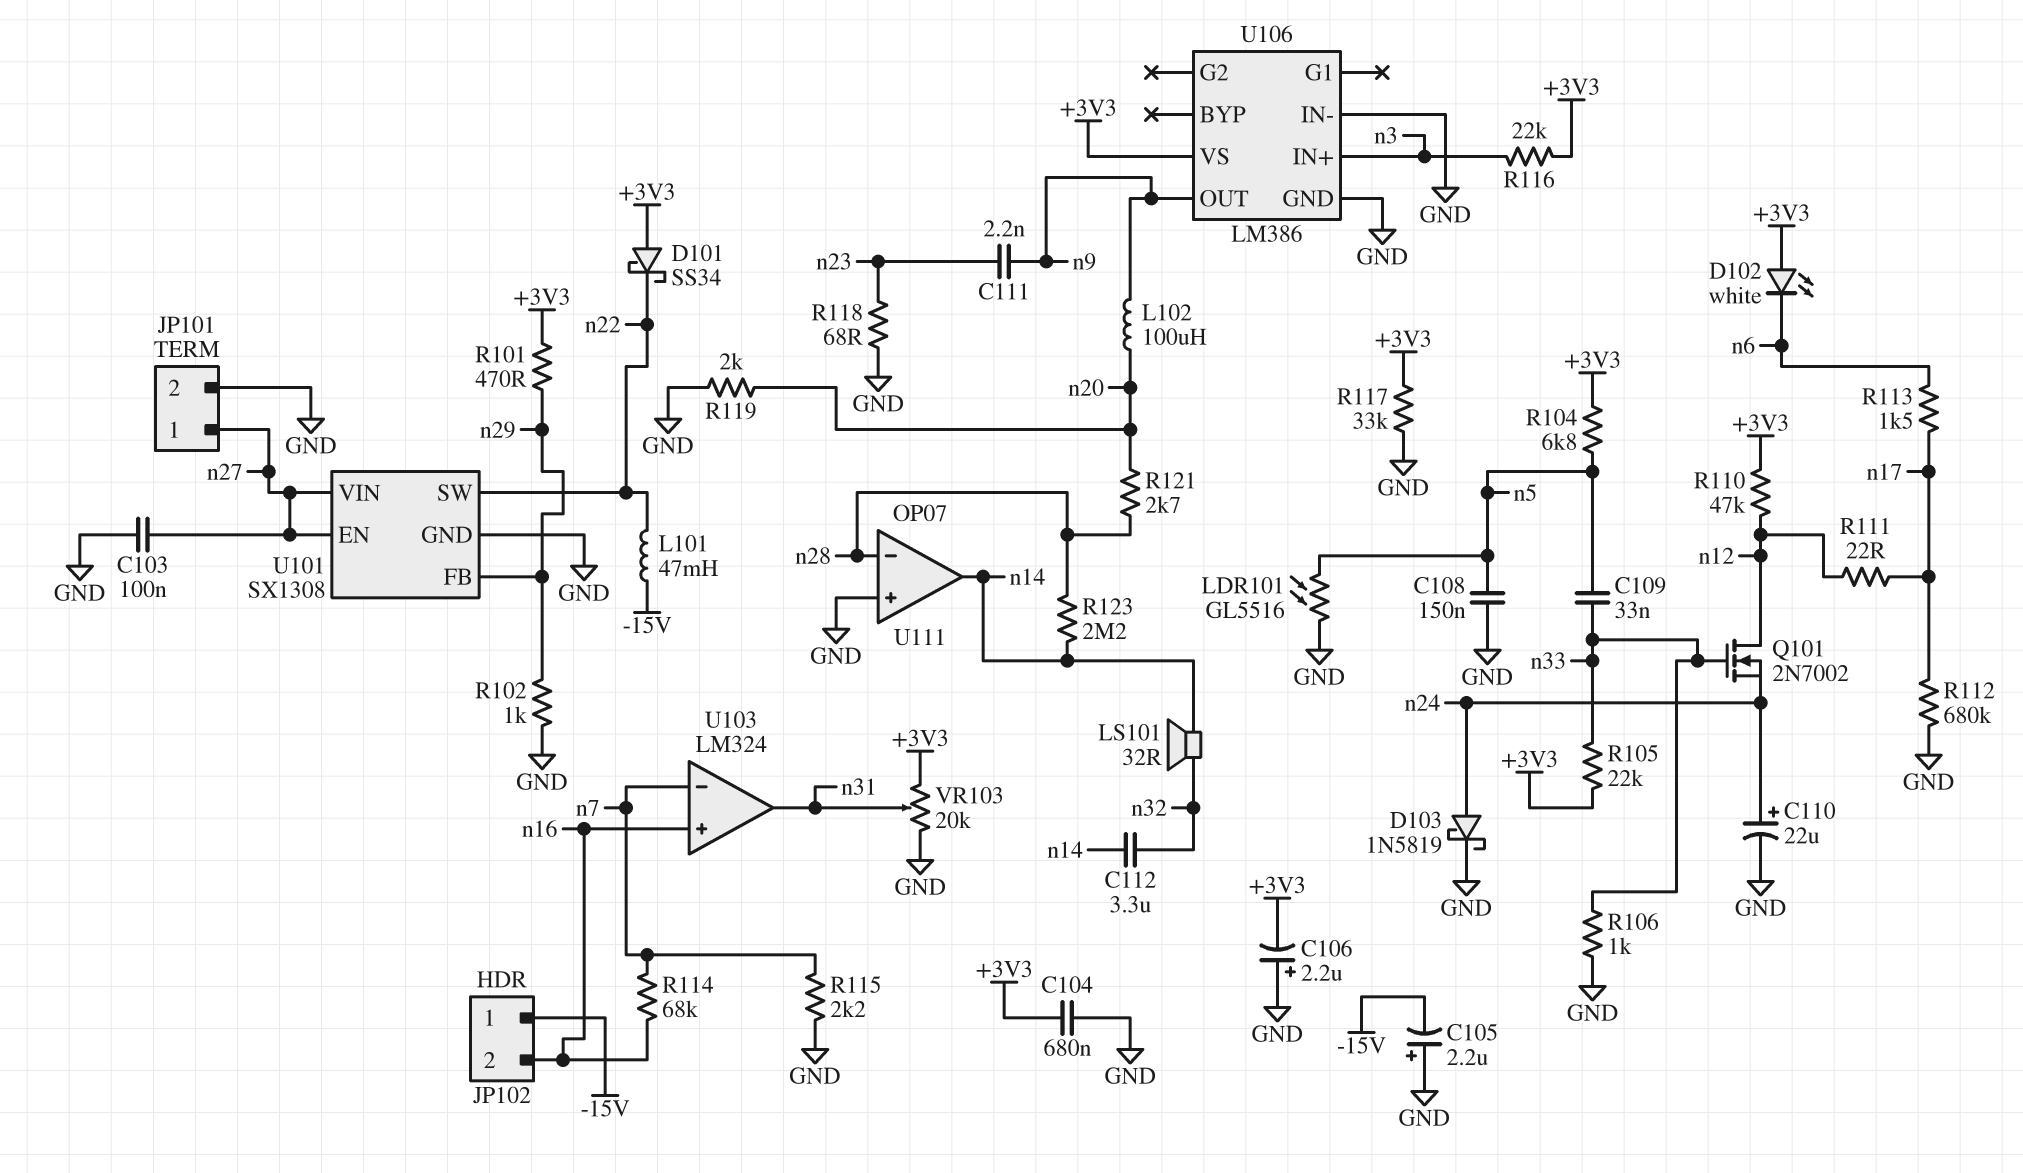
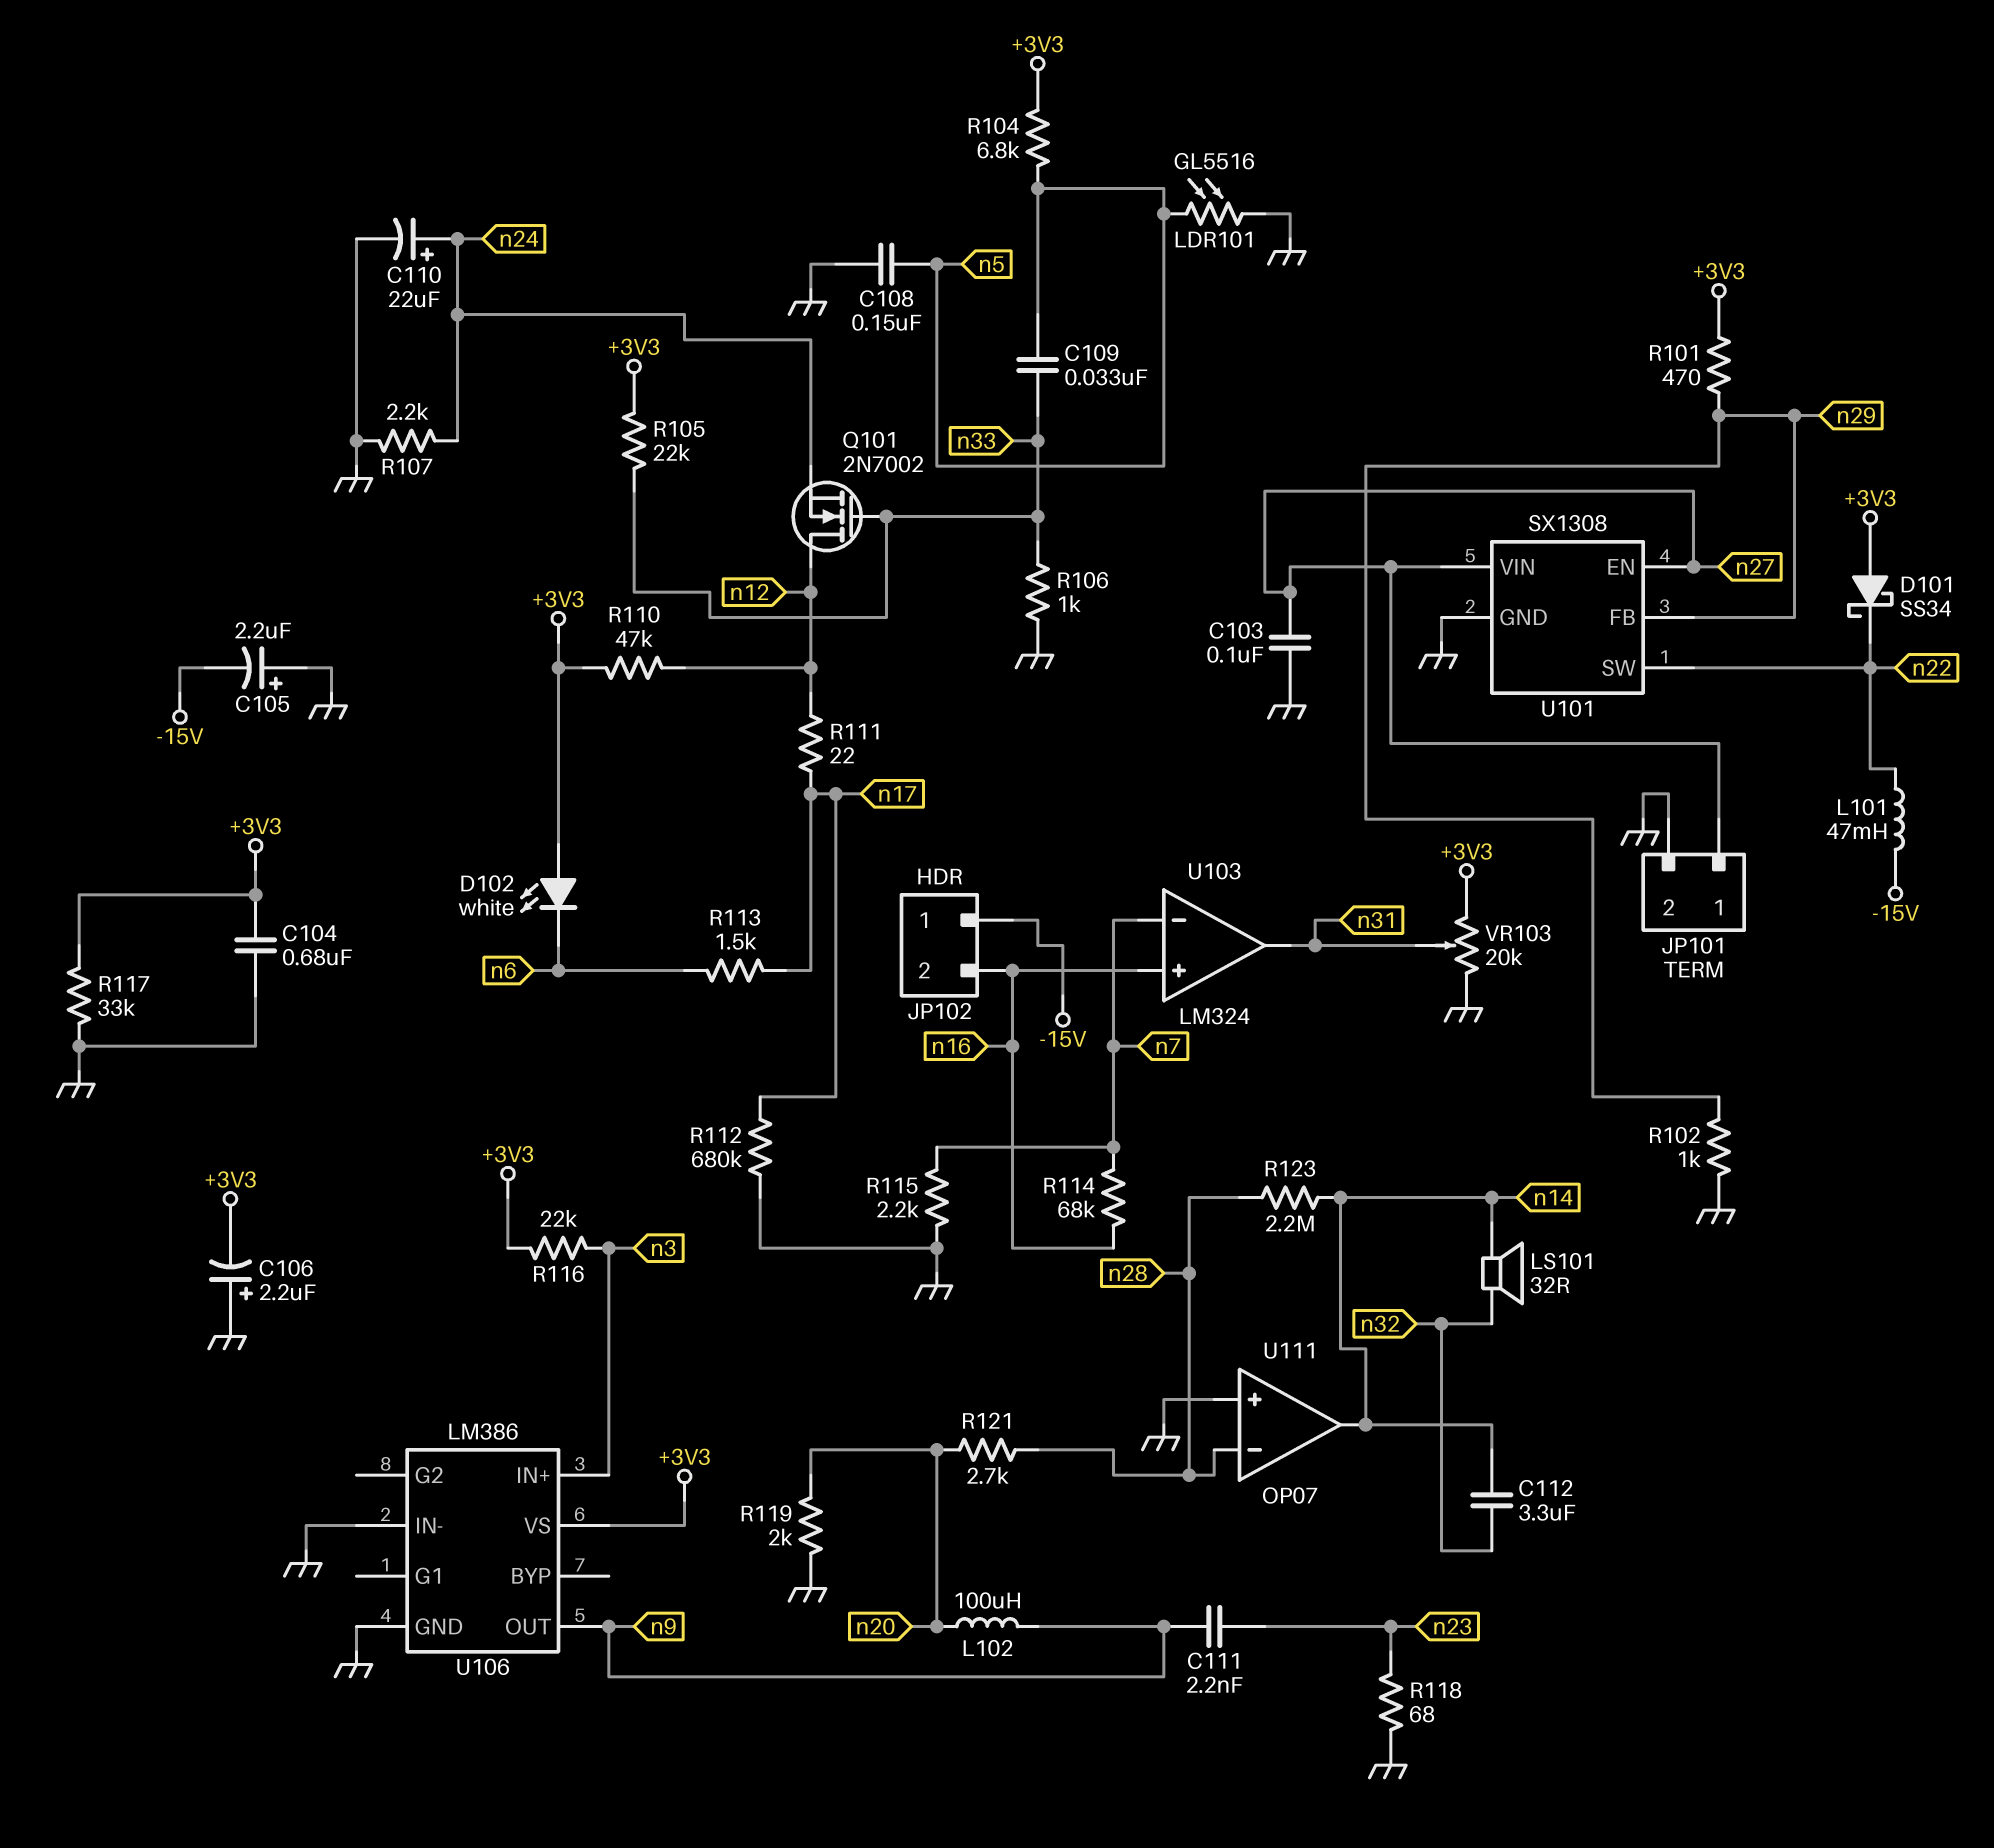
D103: schottky 1N5819 (A n24, K GND) -> none
R107: none -> 2.2k (GND, n24)

